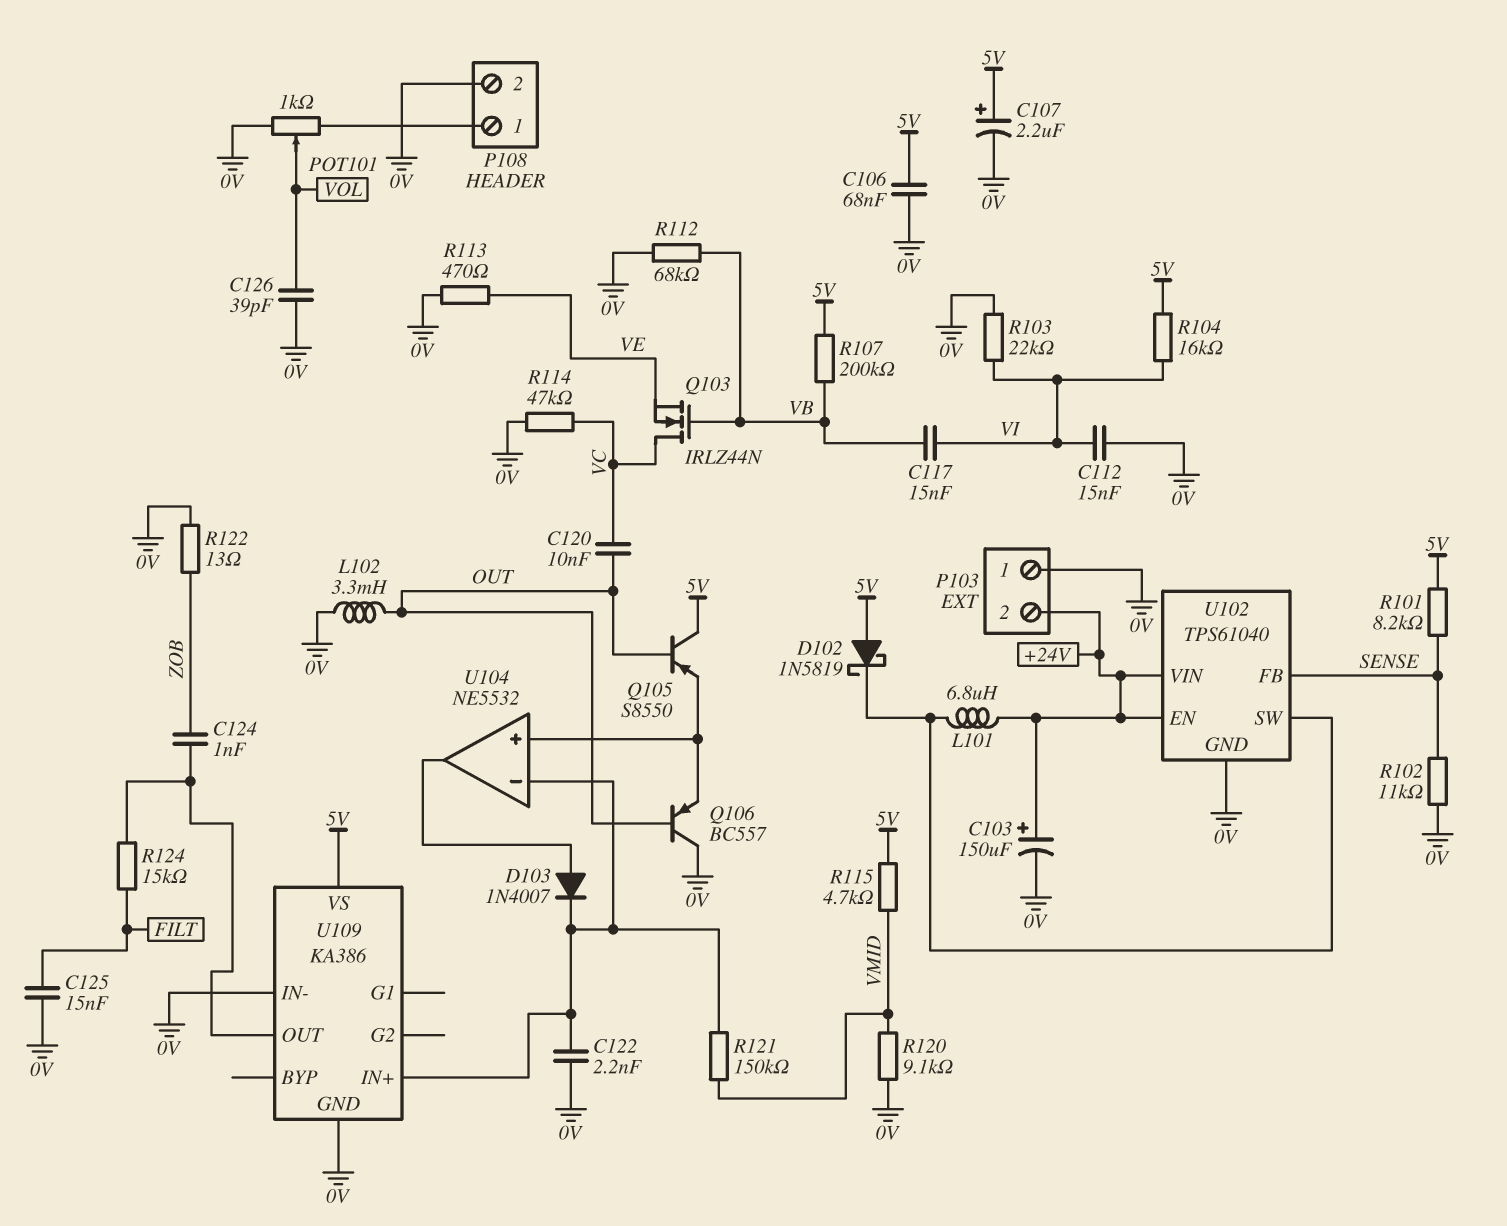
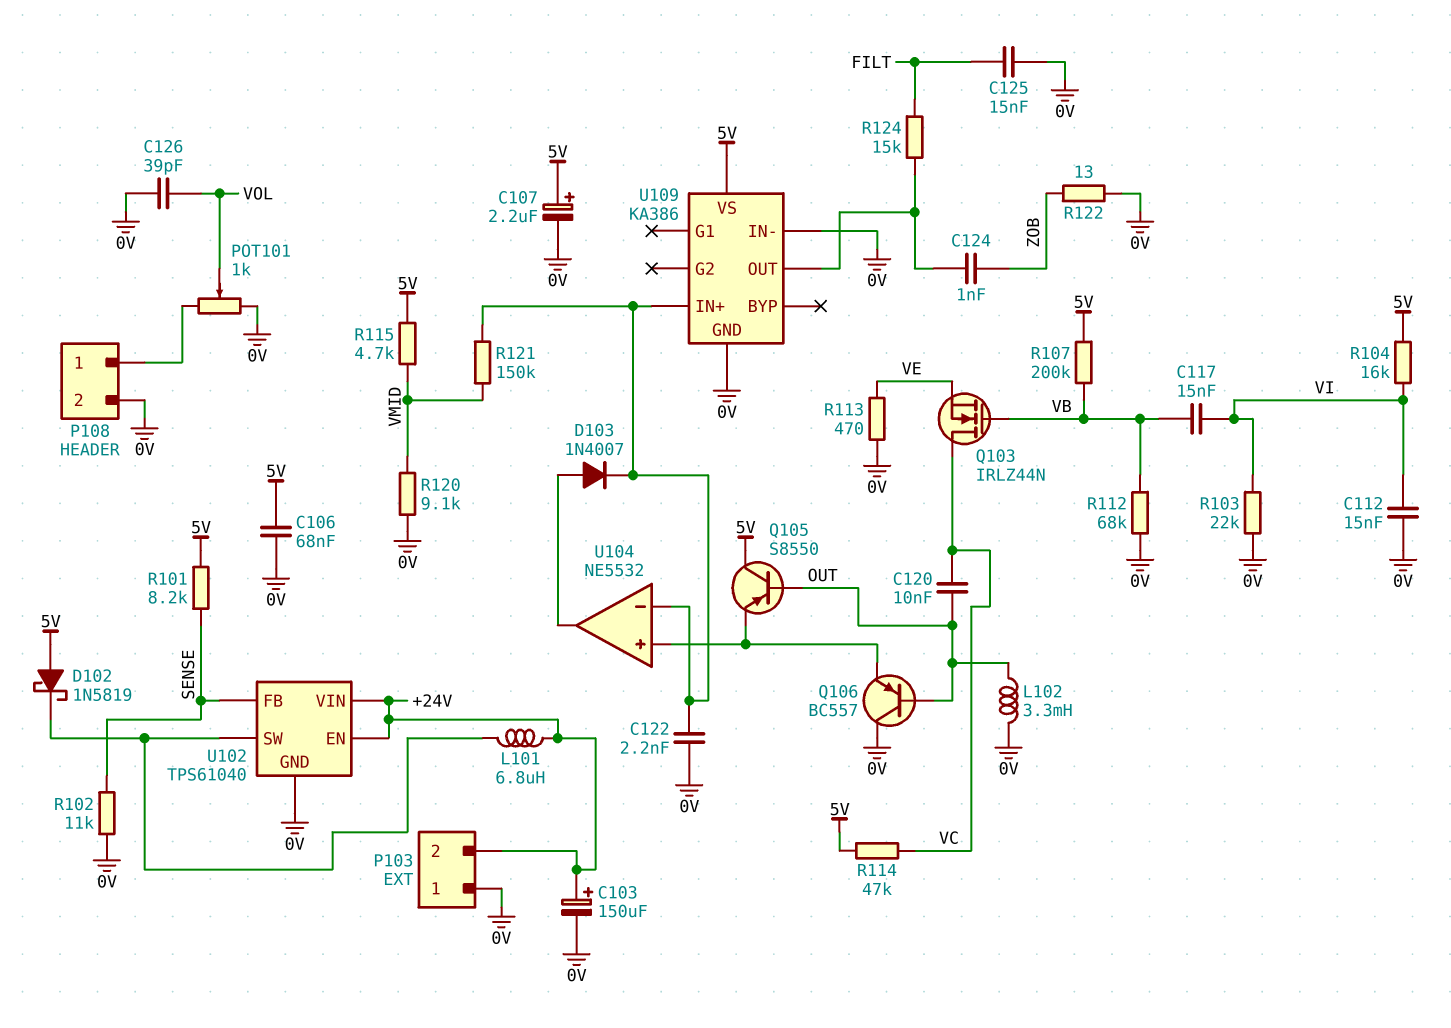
R114: 47k (0V, VC) -> 47k (5V, VC)

